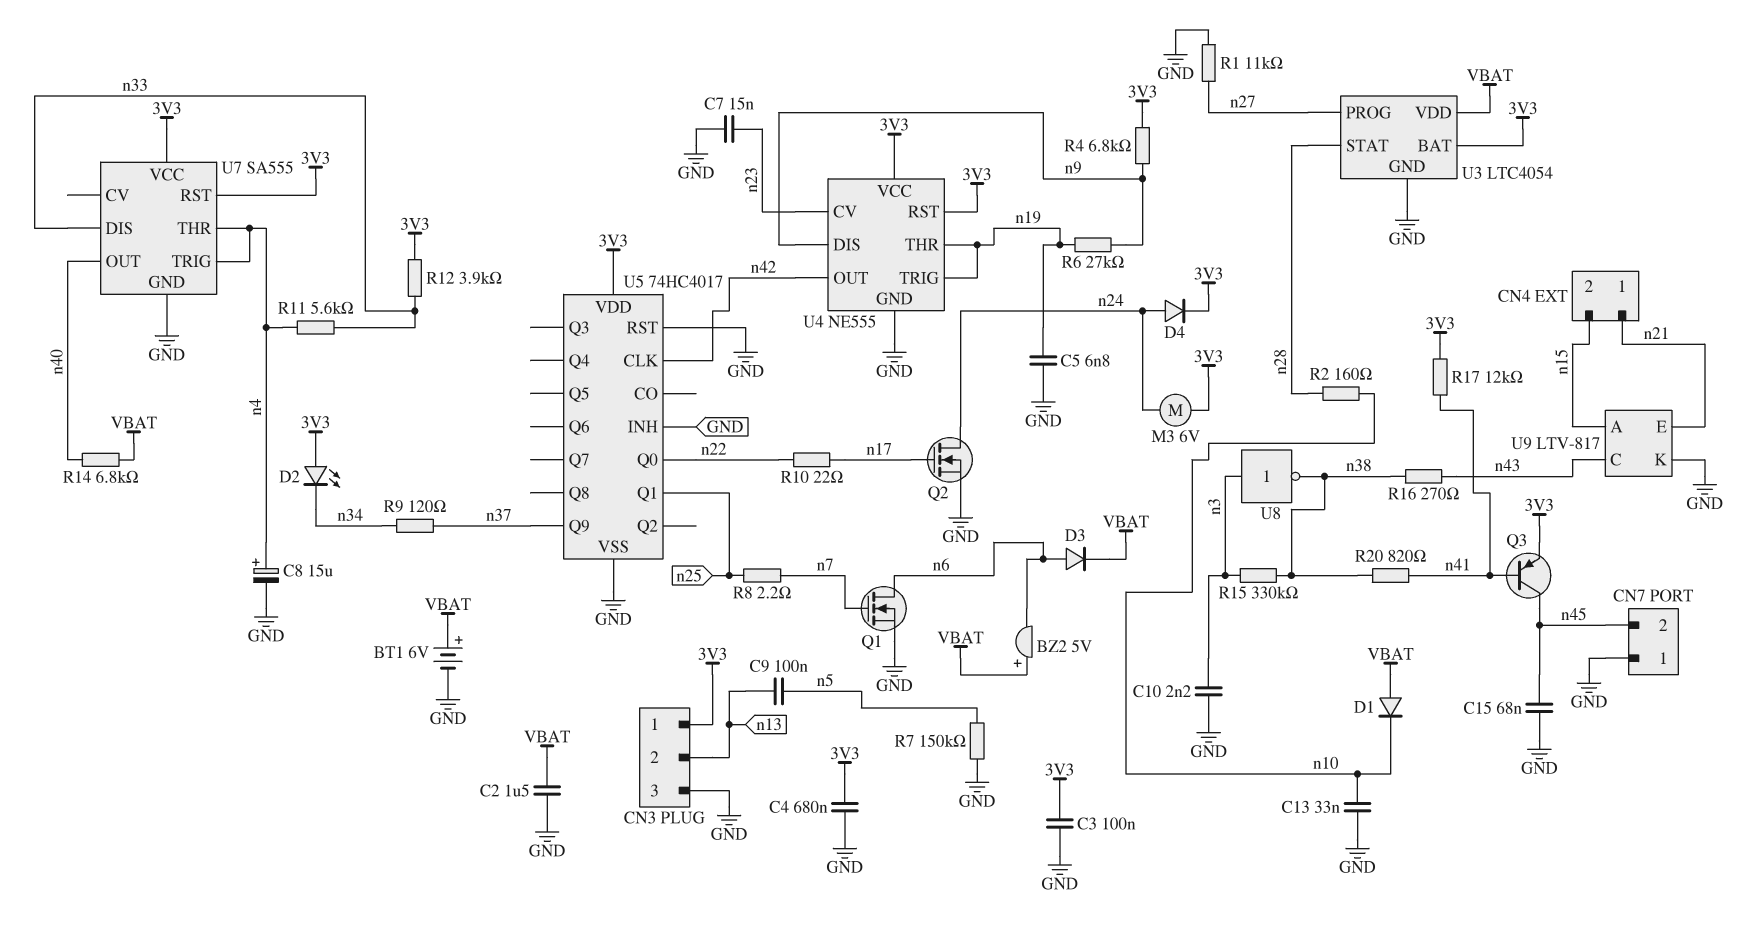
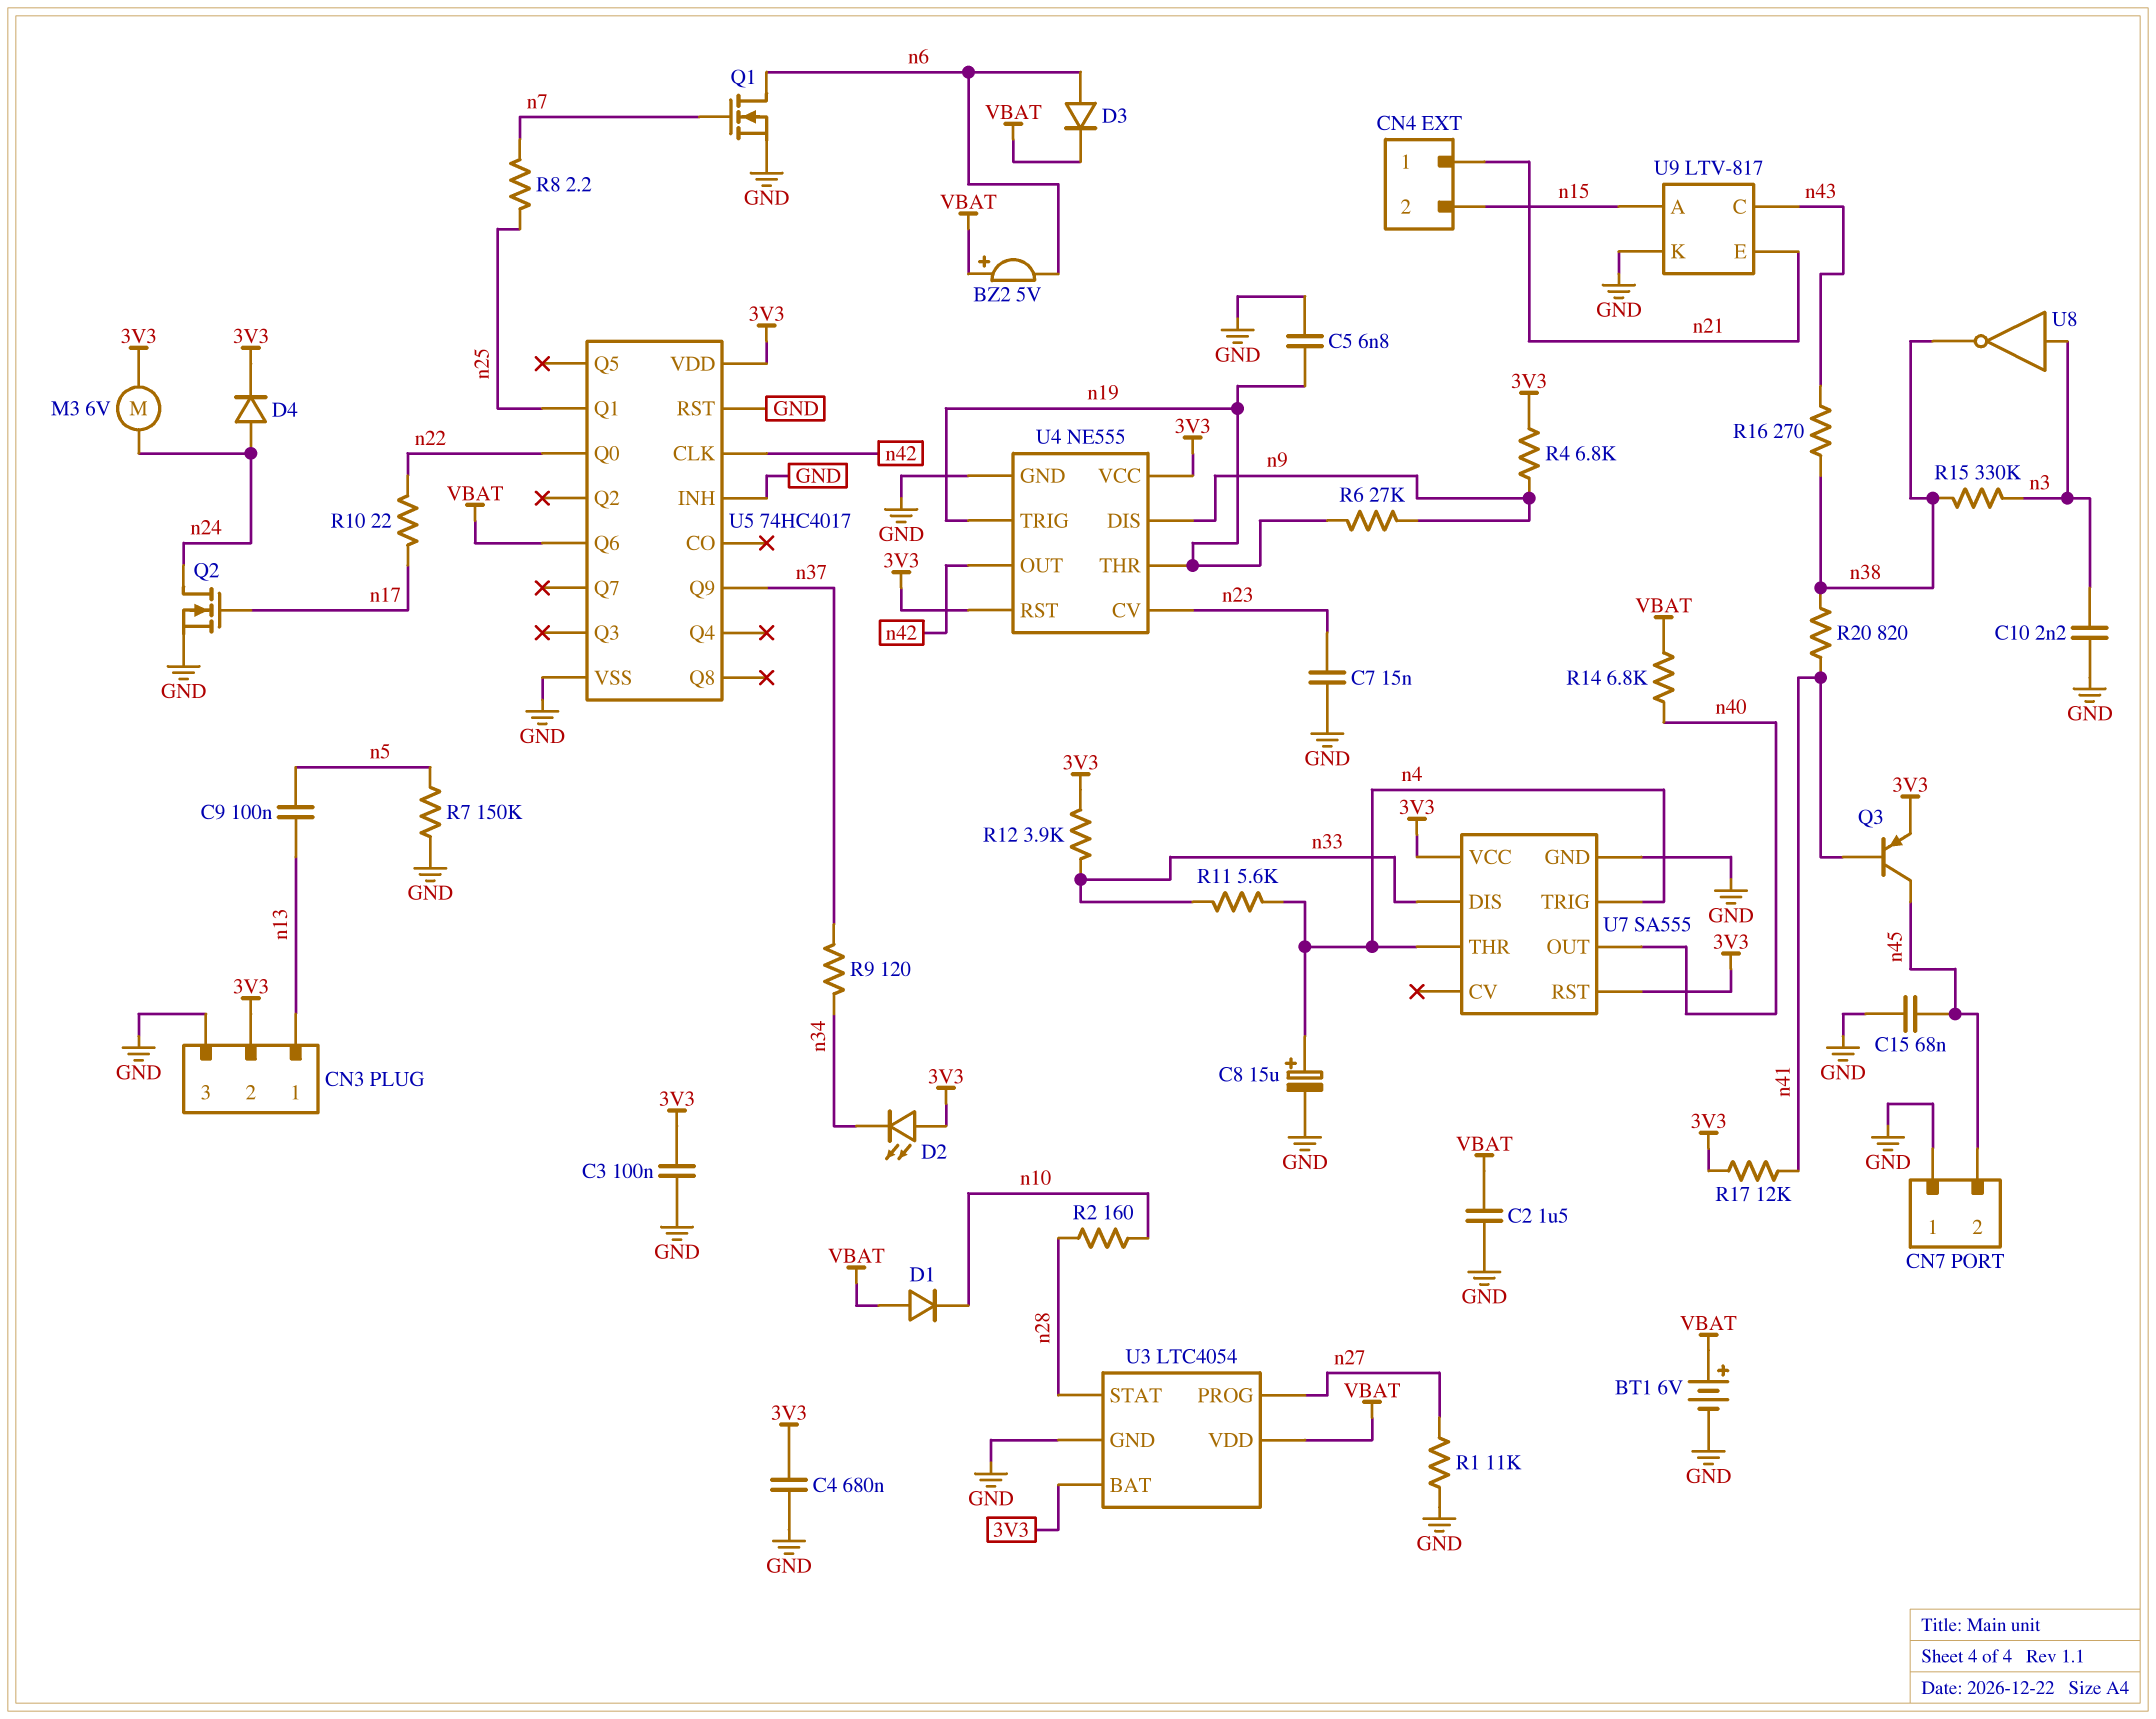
C13: 33nF (GND, n10) -> none
CN3 pin 1: 3V3 -> n13
CN3 pin 2: n13 -> 3V3
U5 pin Q6: none -> VBAT

